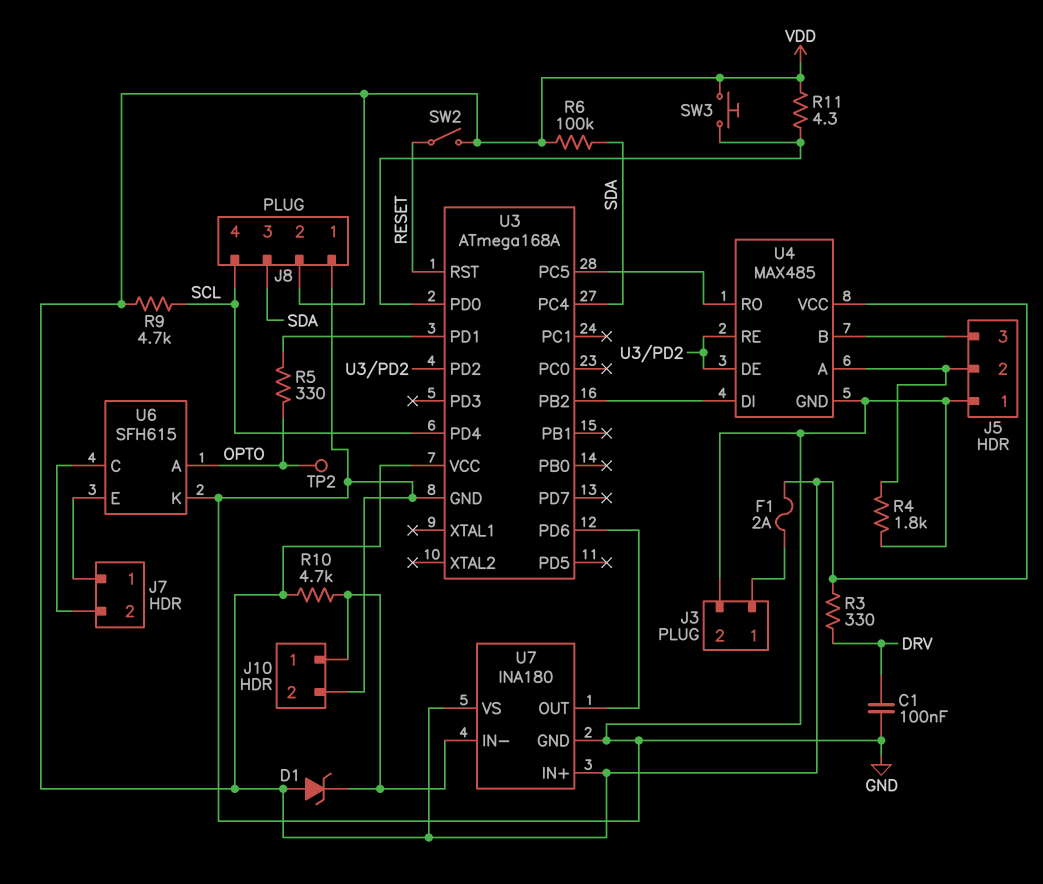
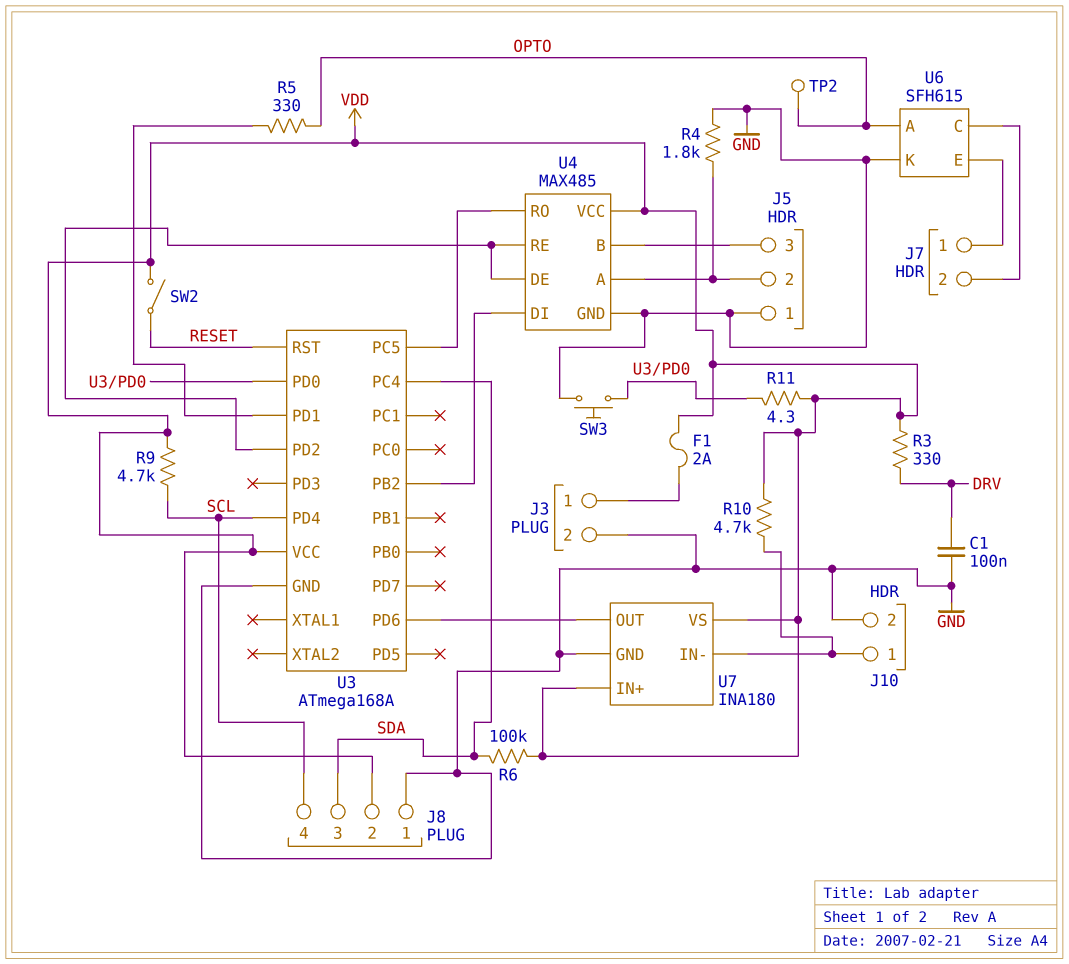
D1: zener (A VDD, K J10/1) -> none
SW3: button (U3/PD0, VDD) -> button (GND, U3/PD0)

